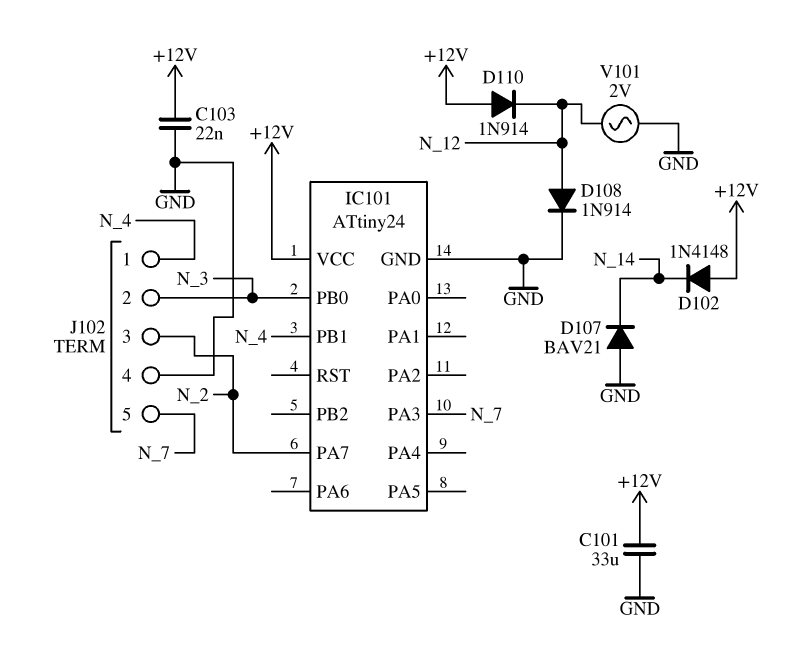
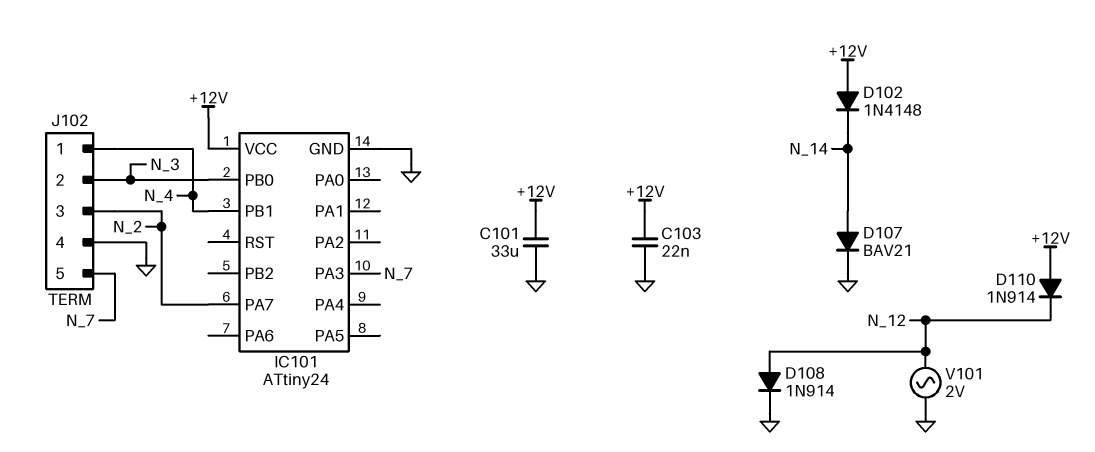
D107: diode BAV21 (A GND, K N_14) -> diode BAV21 (A N_14, K GND)

